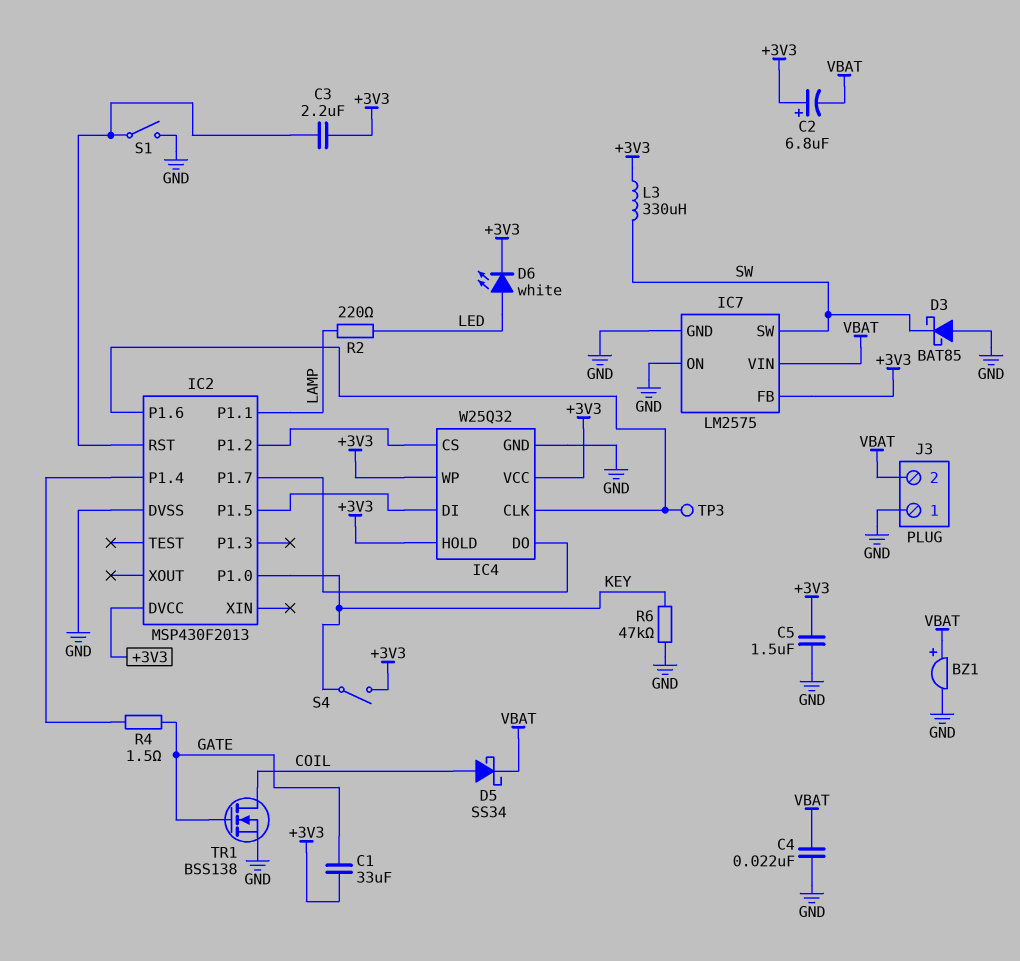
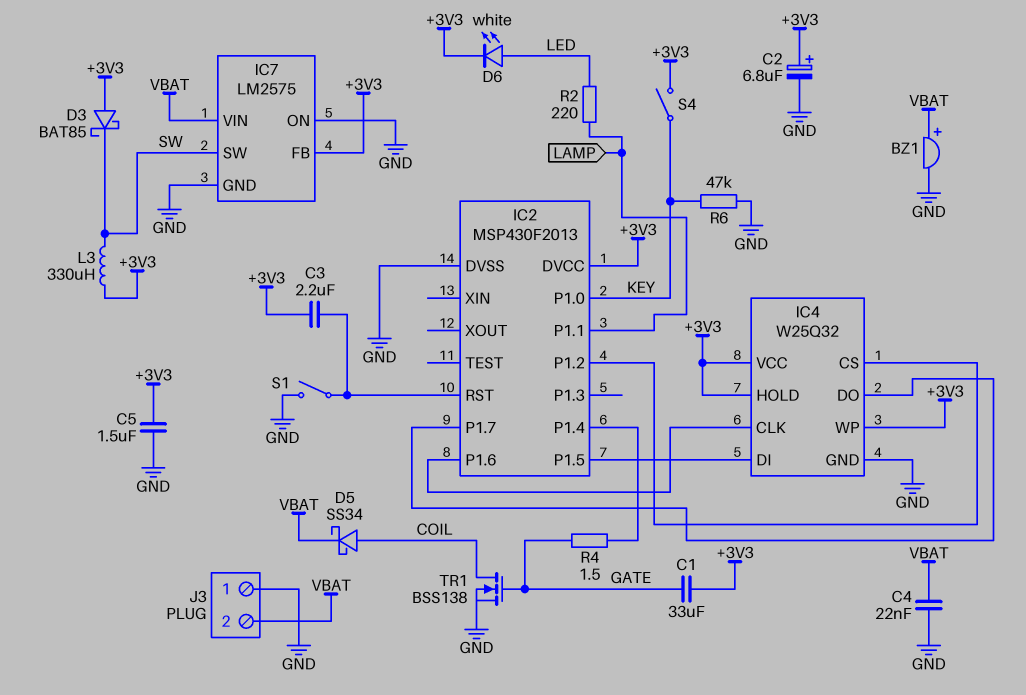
C2: 6.8uF (plus +3V3, minus VBAT) -> 6.8uF (plus +3V3, minus GND)
D3: schottky BAT85 (A GND, K SW) -> schottky BAT85 (A +3V3, K SW)
TP3: test point (IC2/P1.6) -> none

